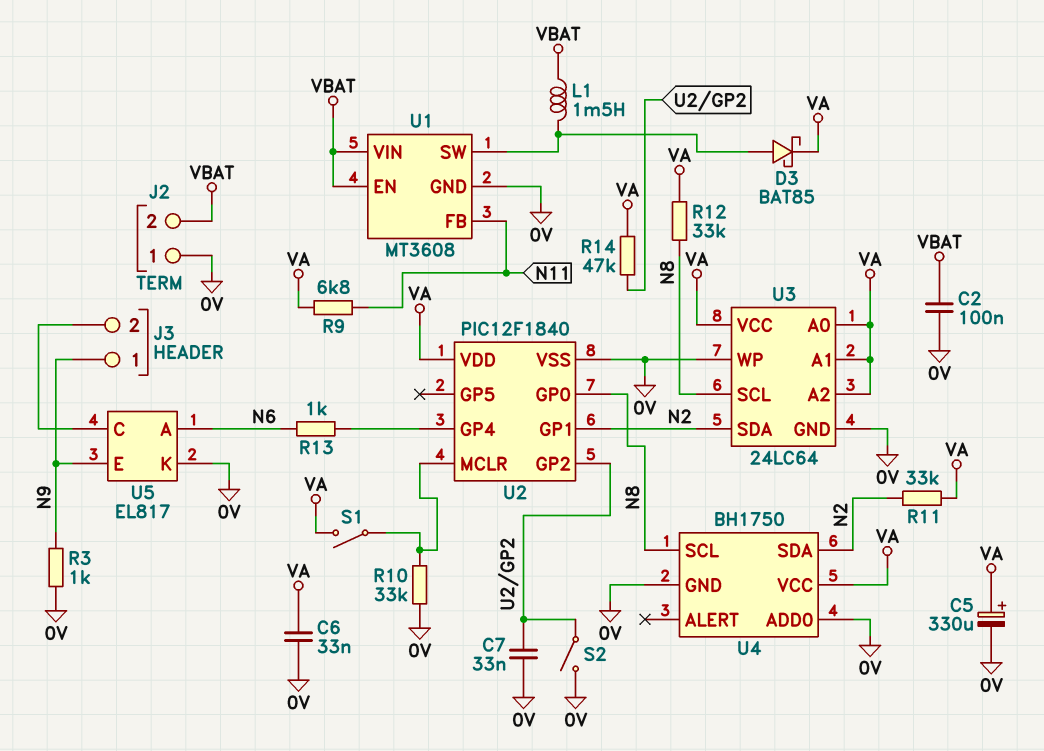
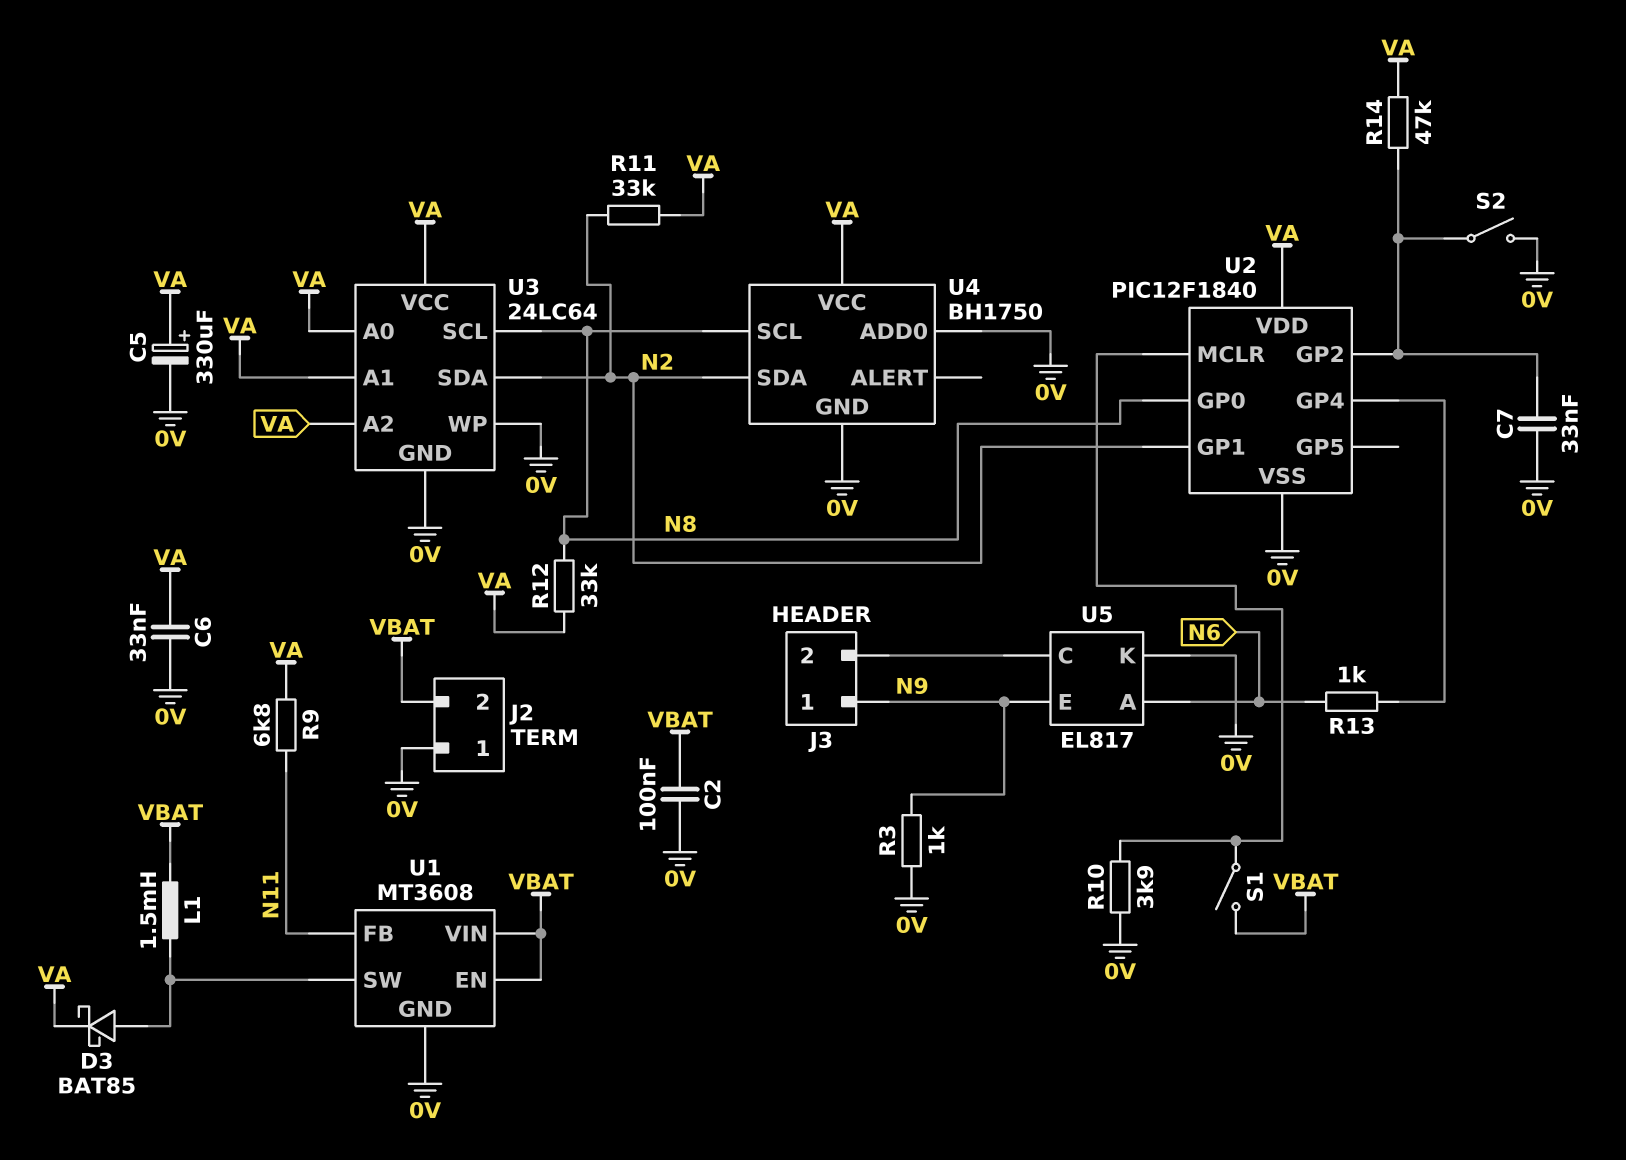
R10: 33k (0V, U2/MCLR) -> 3.9k (0V, U2/MCLR)
S1: switch (U2/MCLR, VA) -> switch (U2/MCLR, VBAT)

